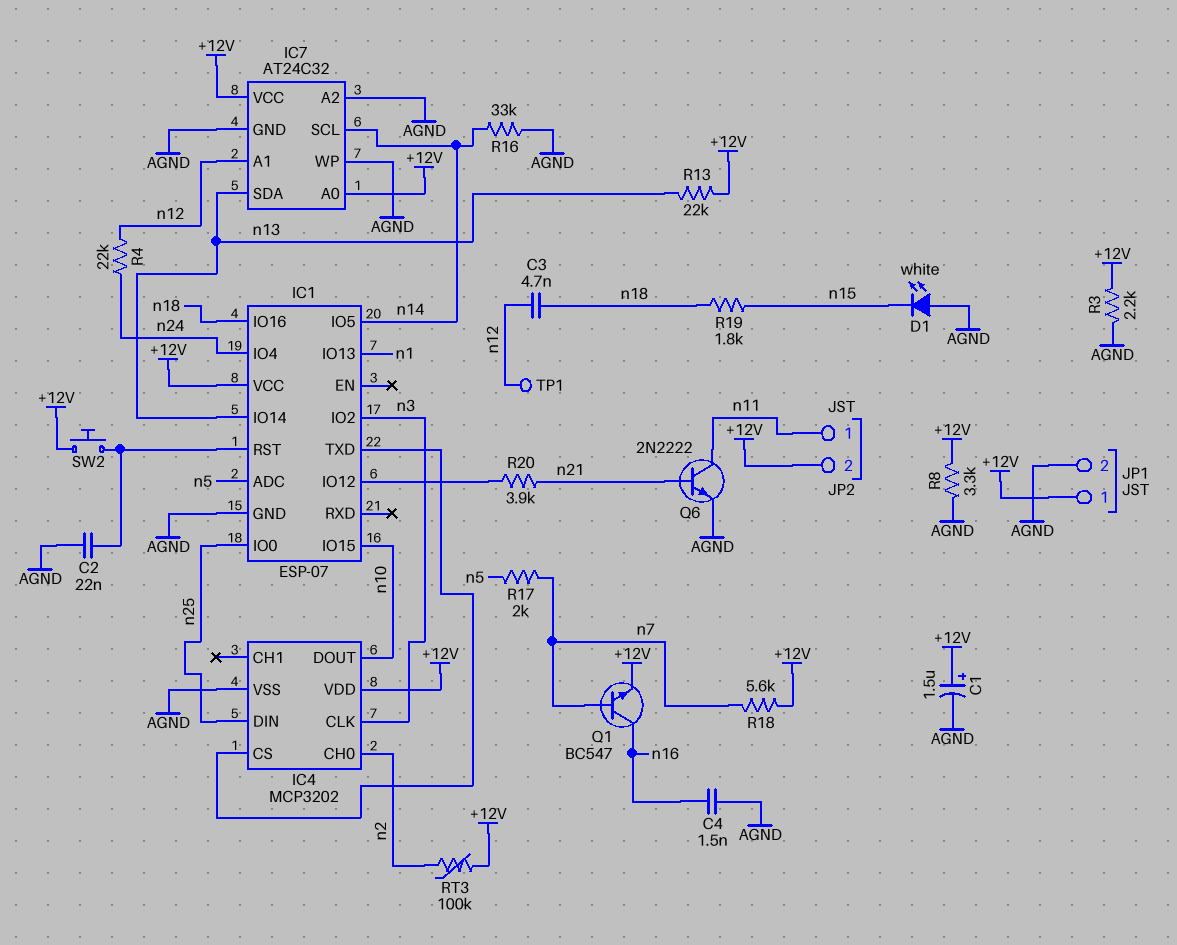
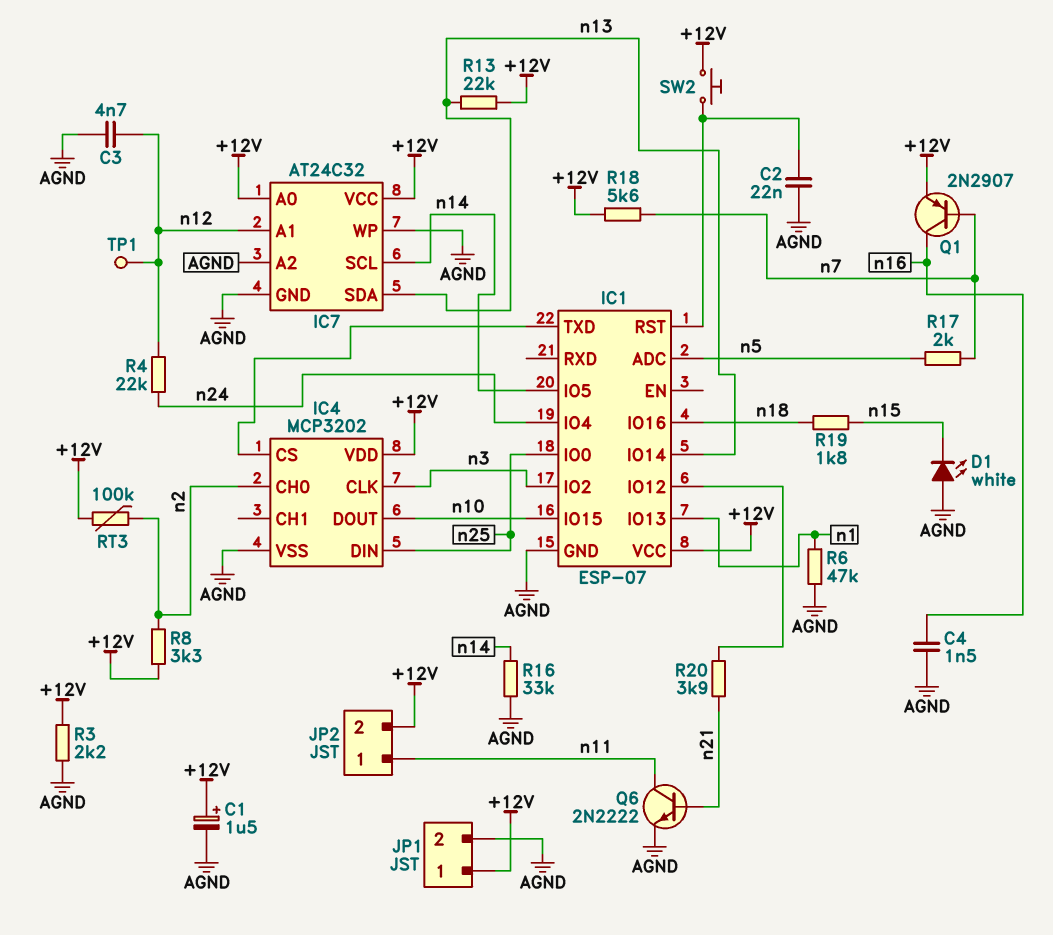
C3: 4.7nF (n12, n18) -> 4.7nF (AGND, n12)
Q1: NPN BC547 (B n7, C n16, E +12V) -> PNP 2N2907 (B n7, C n16, E +12V)
R6: none -> 47k (AGND, n1)
R8: 3.3k (+12V, AGND) -> 3.3k (+12V, n2)

